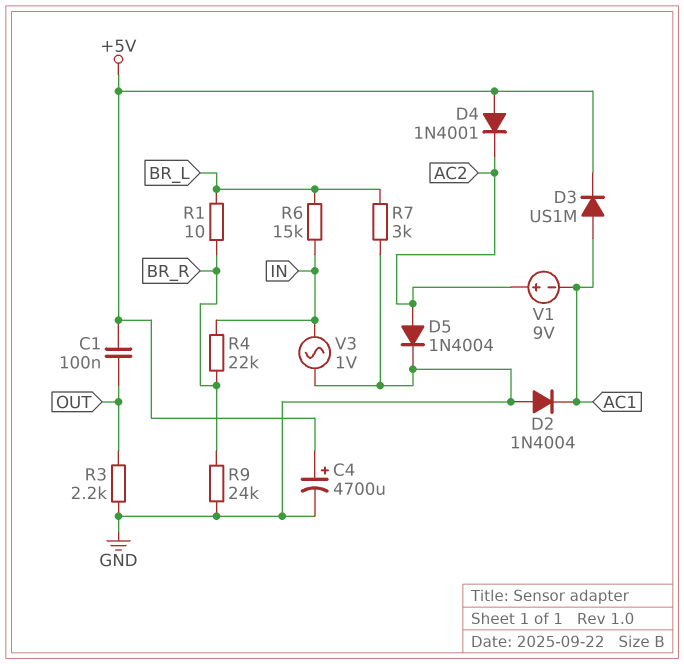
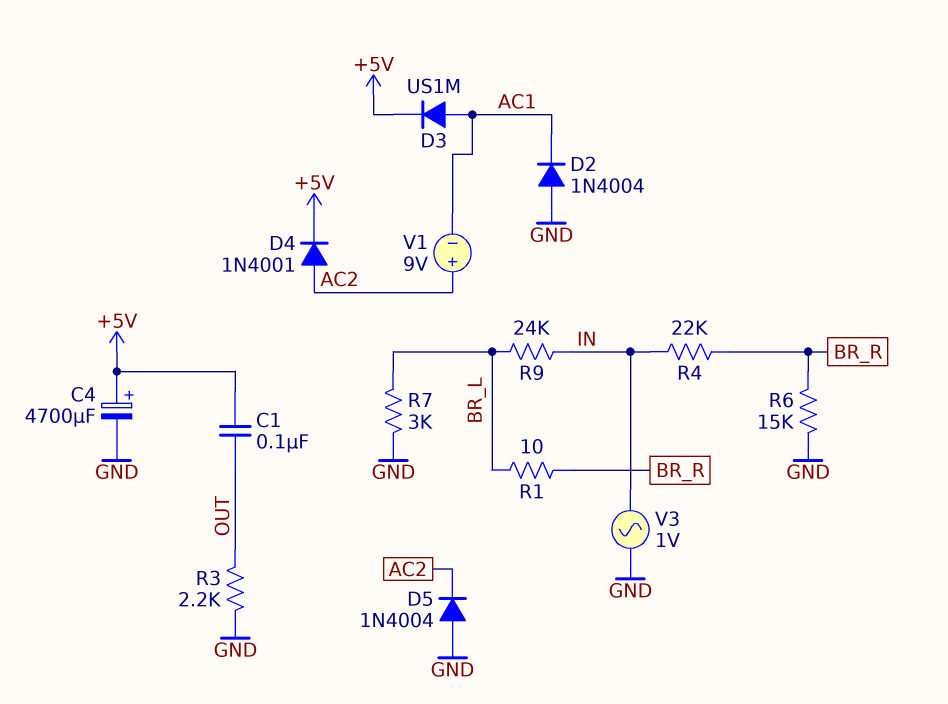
D4: diode 1N4001 (A +5V, K AC2) -> diode 1N4001 (A AC2, K +5V)
D5: diode 1N4004 (A AC2, K GND) -> diode 1N4004 (A GND, K AC2)
R6: 15k (BR_L, IN) -> 15k (BR_R, GND)
R9: 24k (BR_R, GND) -> 24k (BR_L, IN)

